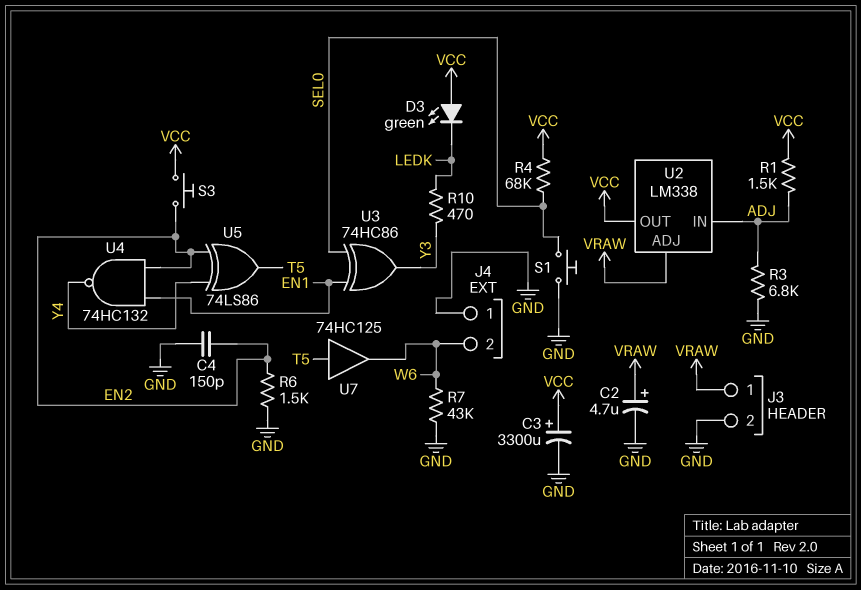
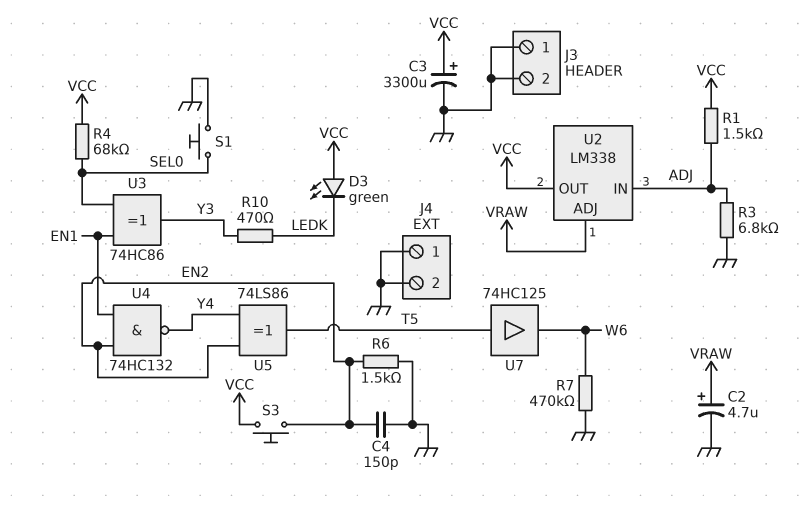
J3 pin 1: VRAW -> GND
J4 pin 2: W6 -> GND
R7: 43k (GND, W6) -> 470k (GND, W6)

